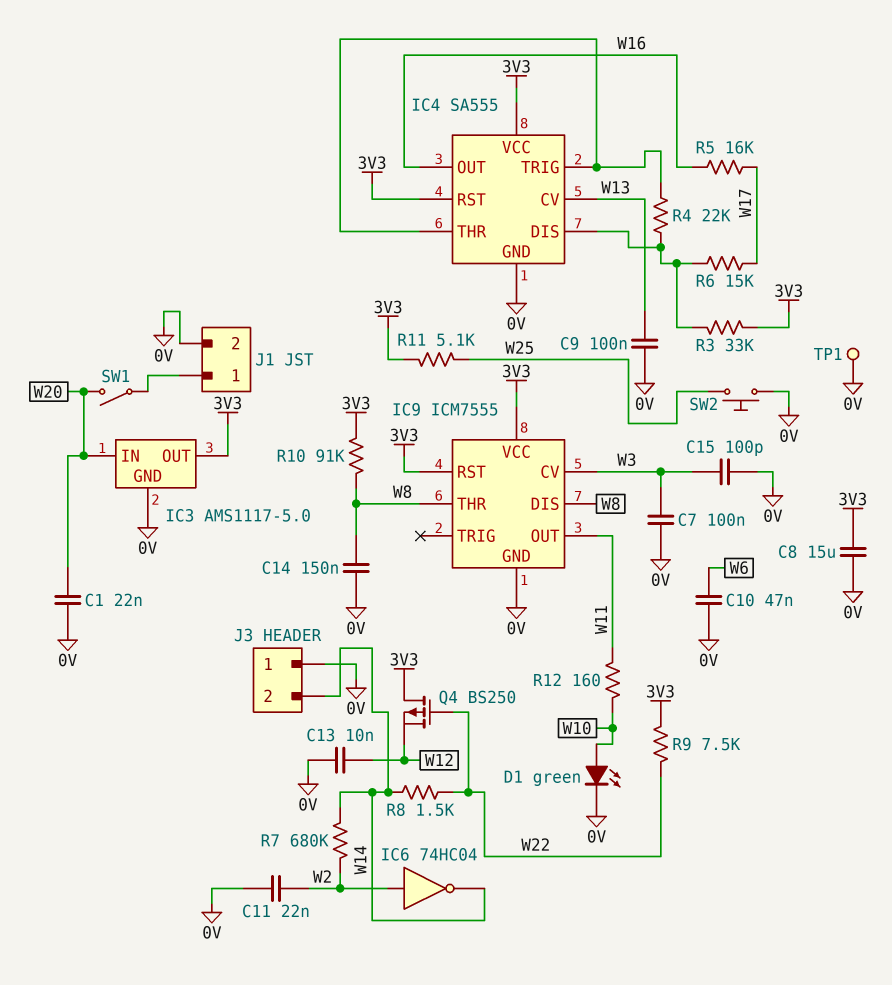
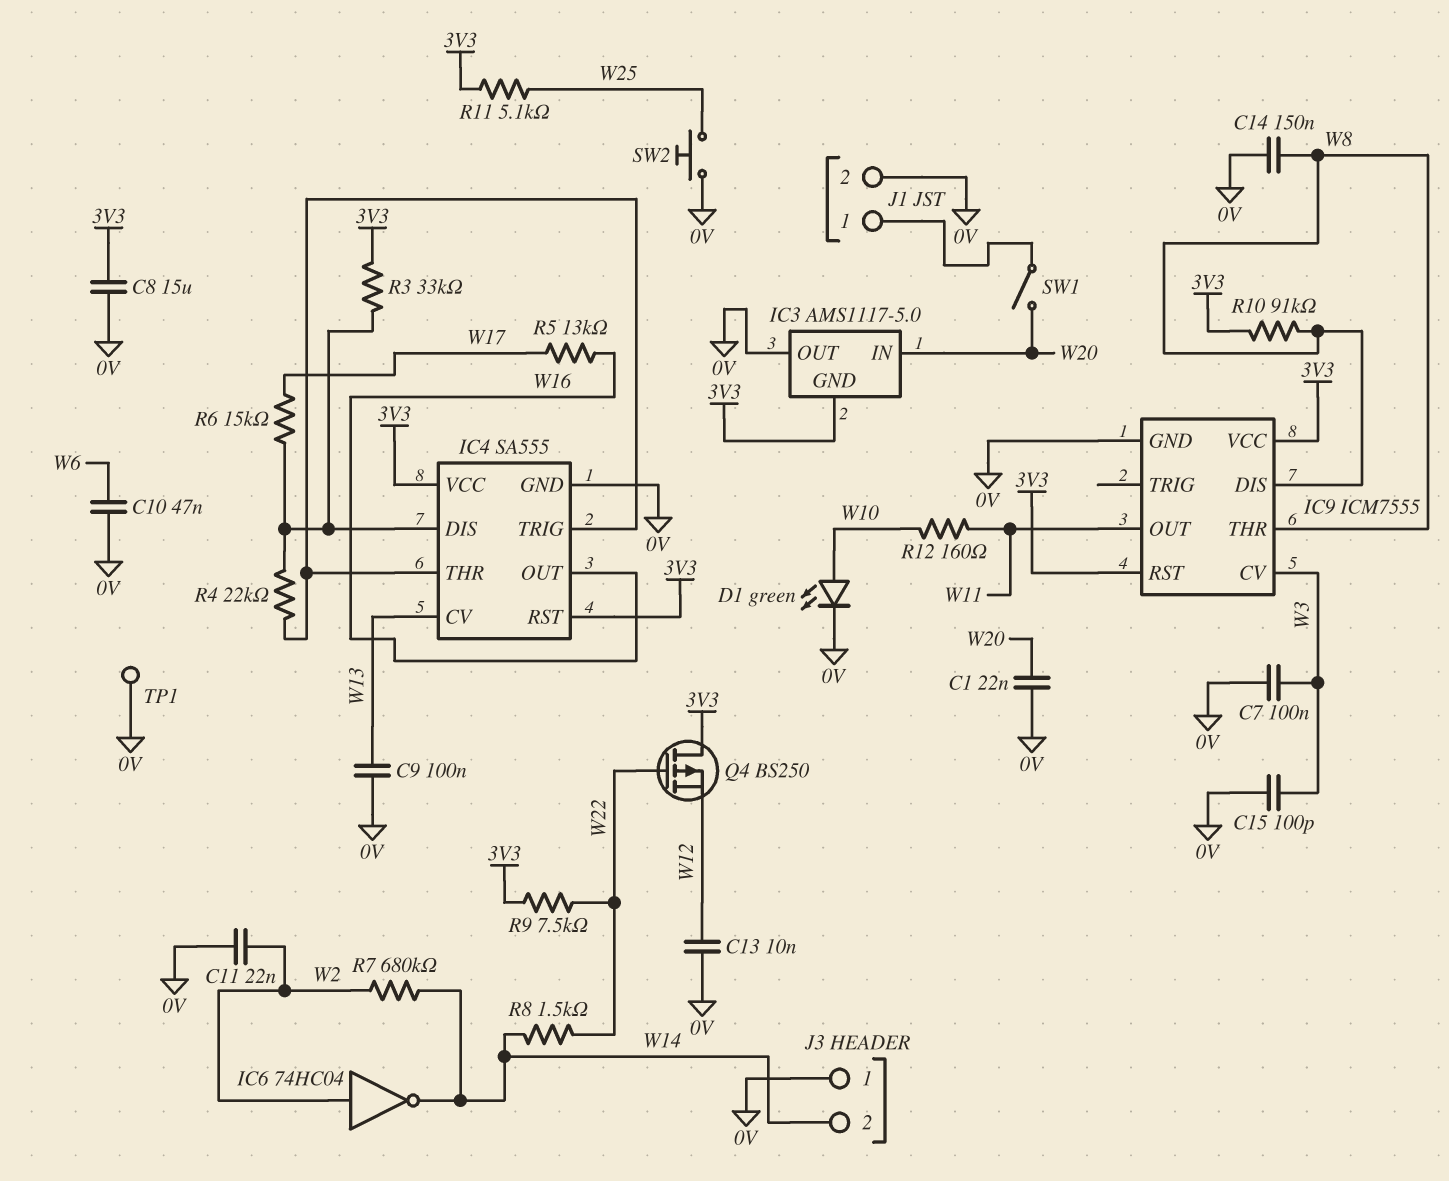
IC3 pin GND: 0V -> 3V3
IC3 pin OUT: 3V3 -> 0V
R5: 16k (W16, W17) -> 13k (W16, W17)

